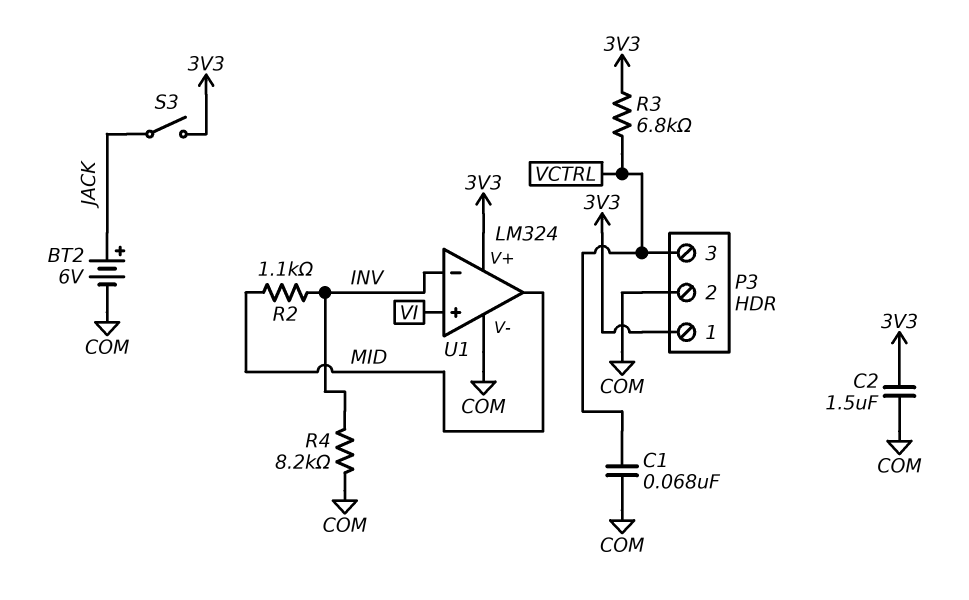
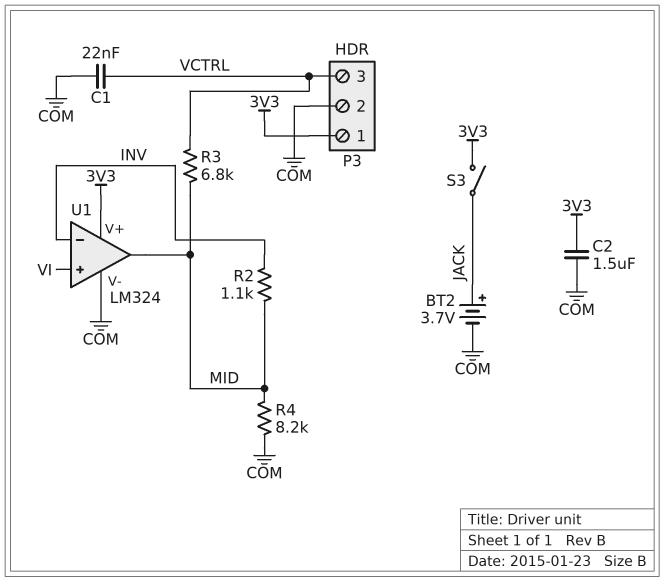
BT2: 6V (plus JACK, minus COM) -> 3.7V (plus JACK, minus COM)
C1: 68nF (COM, VCTRL) -> 22nF (COM, VCTRL)
R3: 6.8k (3V3, VCTRL) -> 6.8k (MID, VCTRL)
R4: 8.2k (COM, INV) -> 8.2k (COM, MID)

